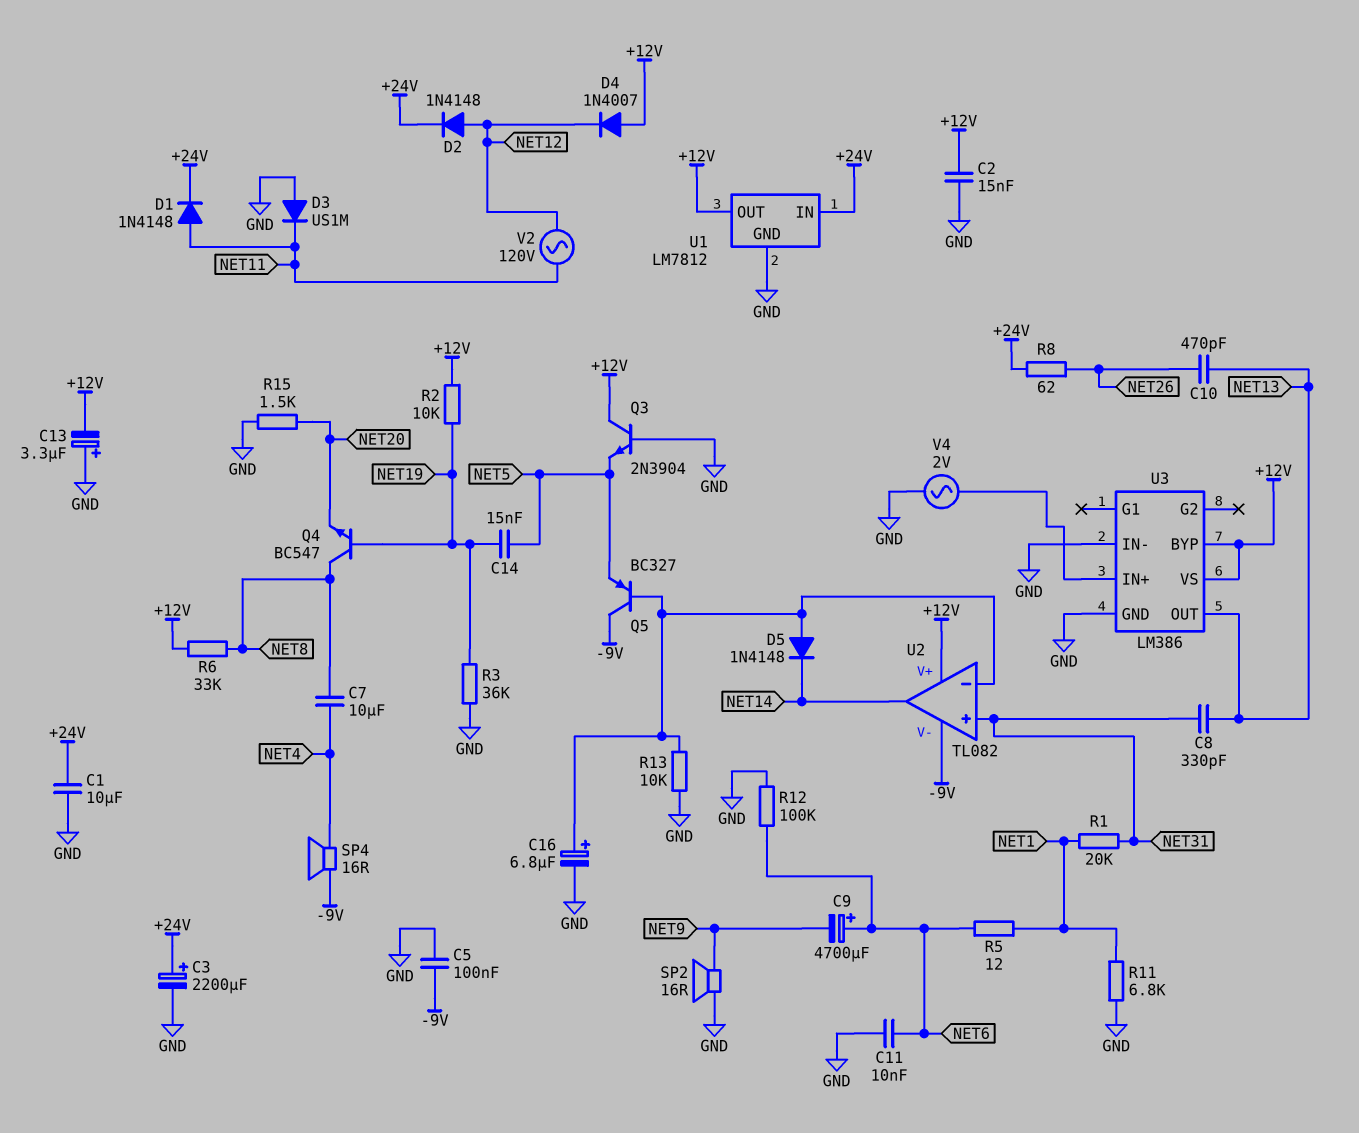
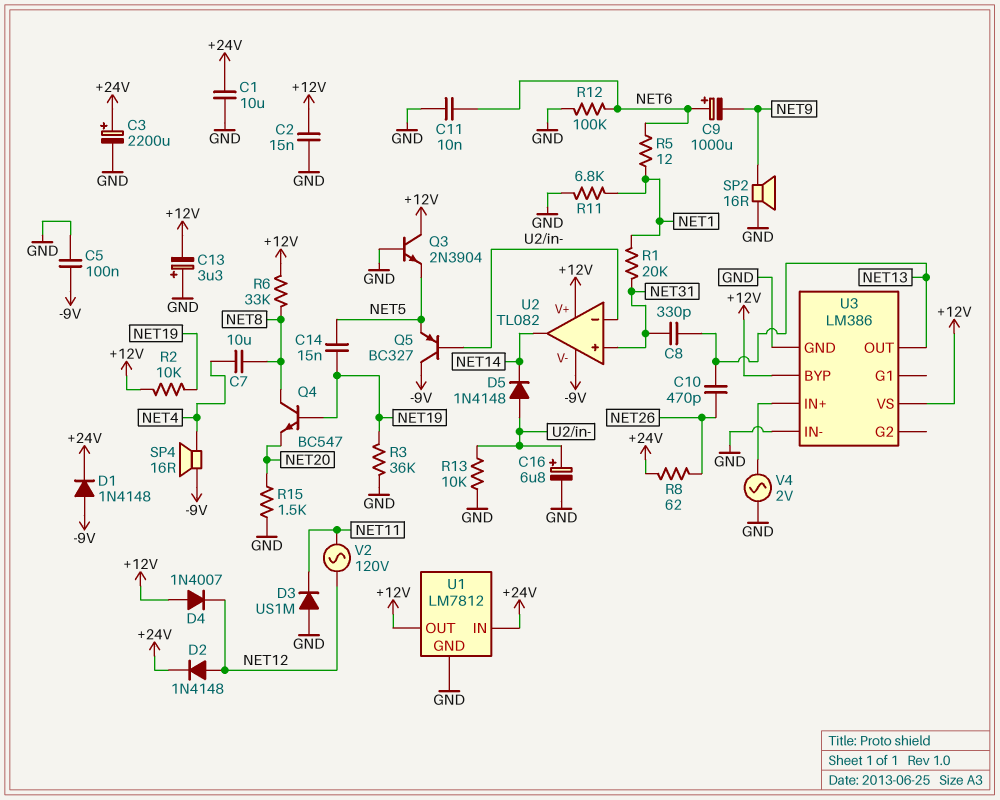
C9: 4700uF (plus NET6, minus NET9) -> 1000uF (plus NET6, minus NET9)
D1: diode 1N4148 (A NET11, K +24V) -> diode 1N4148 (A -9V, K +24V)

